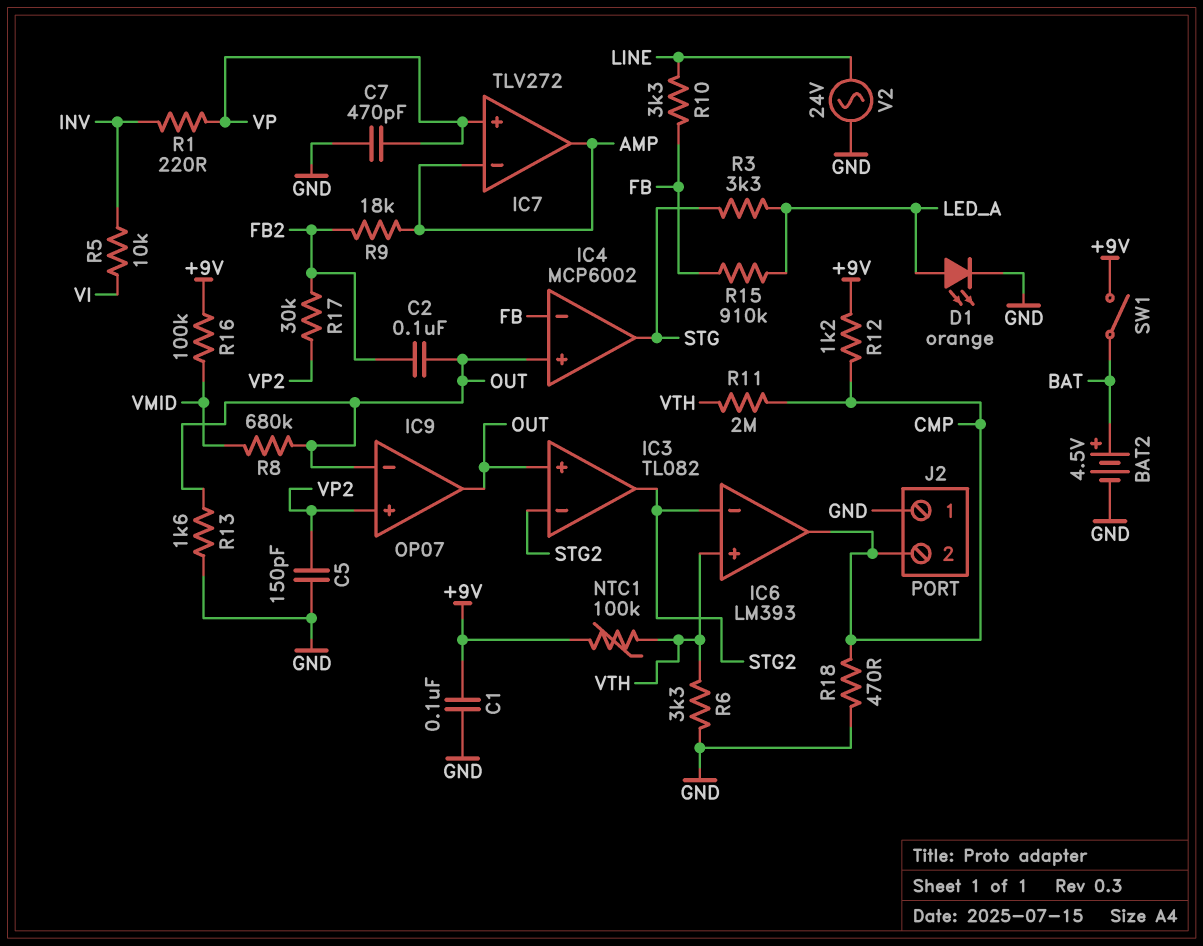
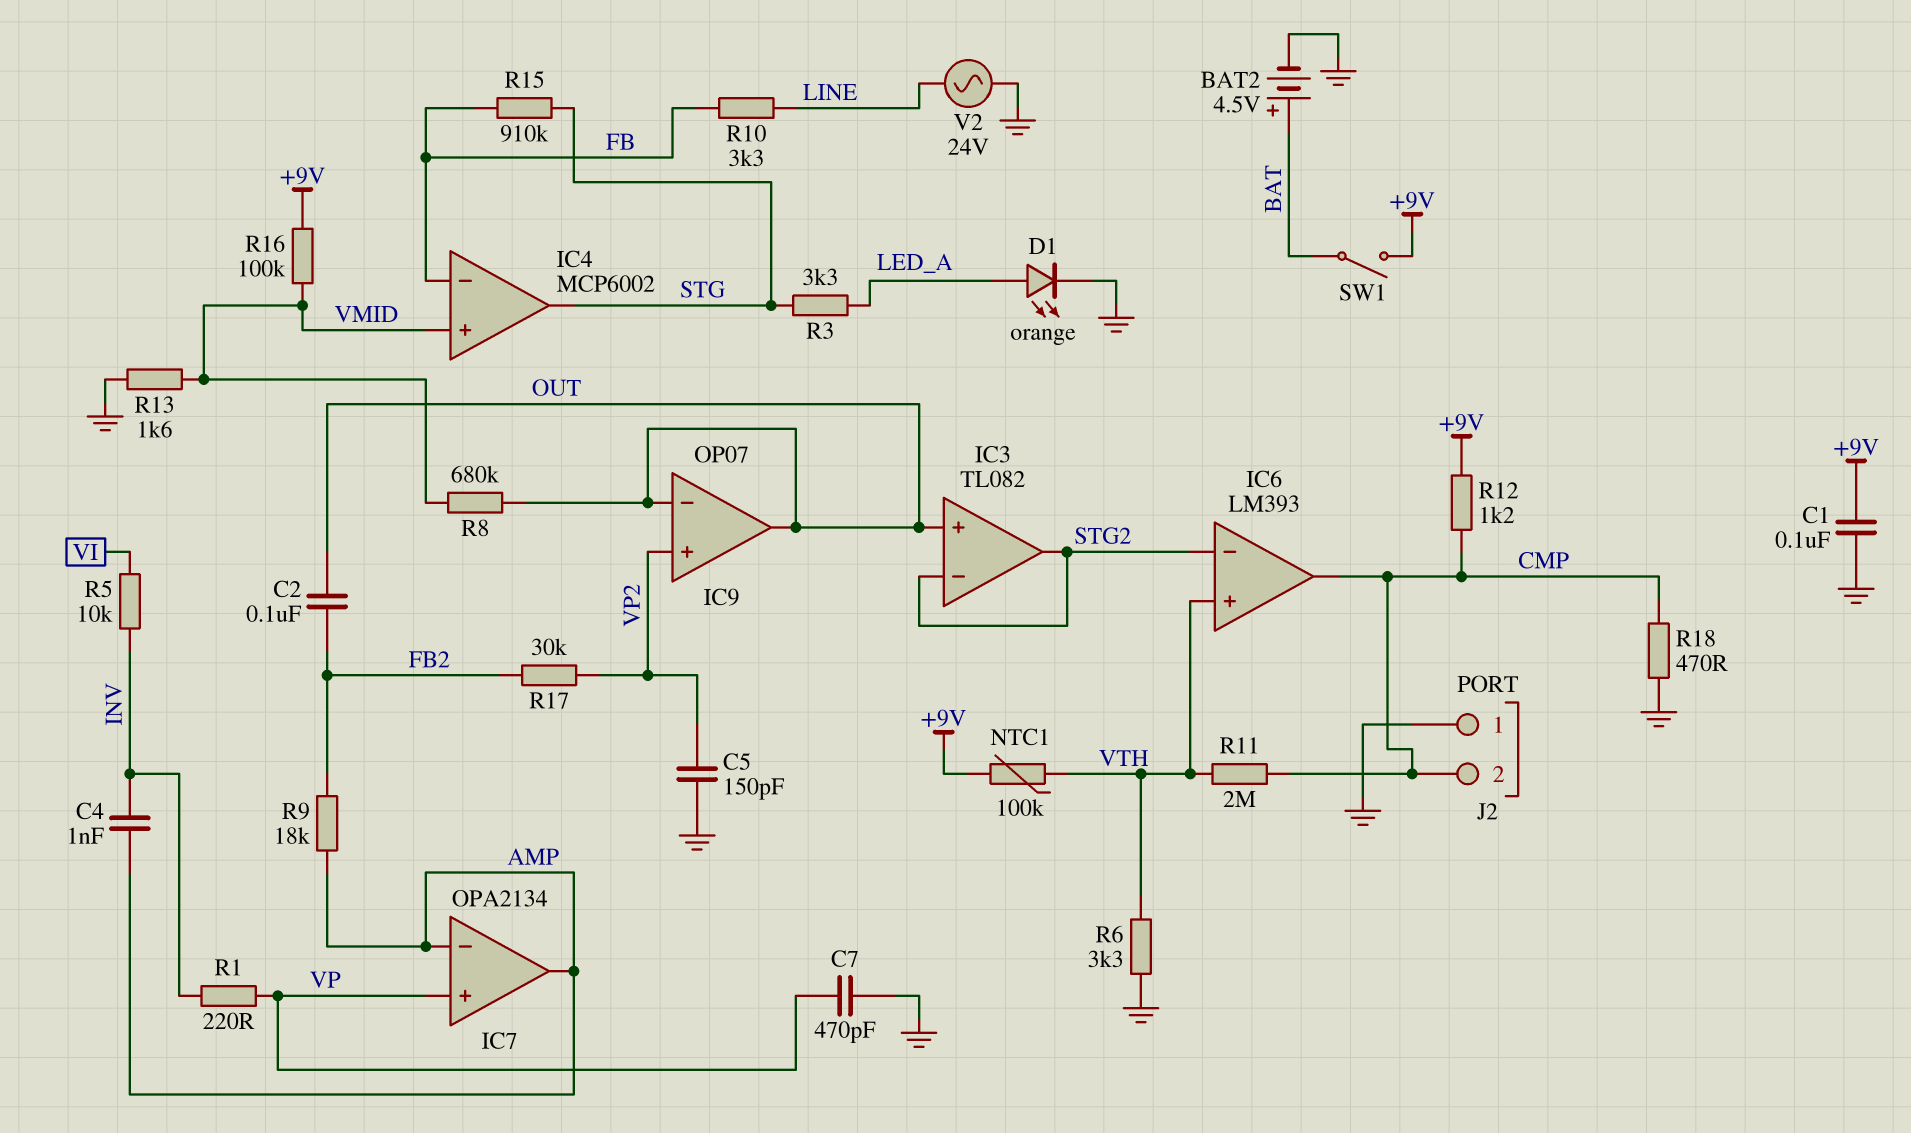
C4: none -> 1nF (AMP, INV)
IC4 pin in+: OUT -> VMID
IC7: TLV272 -> OPA2134
R13: 1.6k (GND, OUT) -> 1.6k (GND, VMID)
R15: 910k (FB, LED_A) -> 910k (FB, STG)

